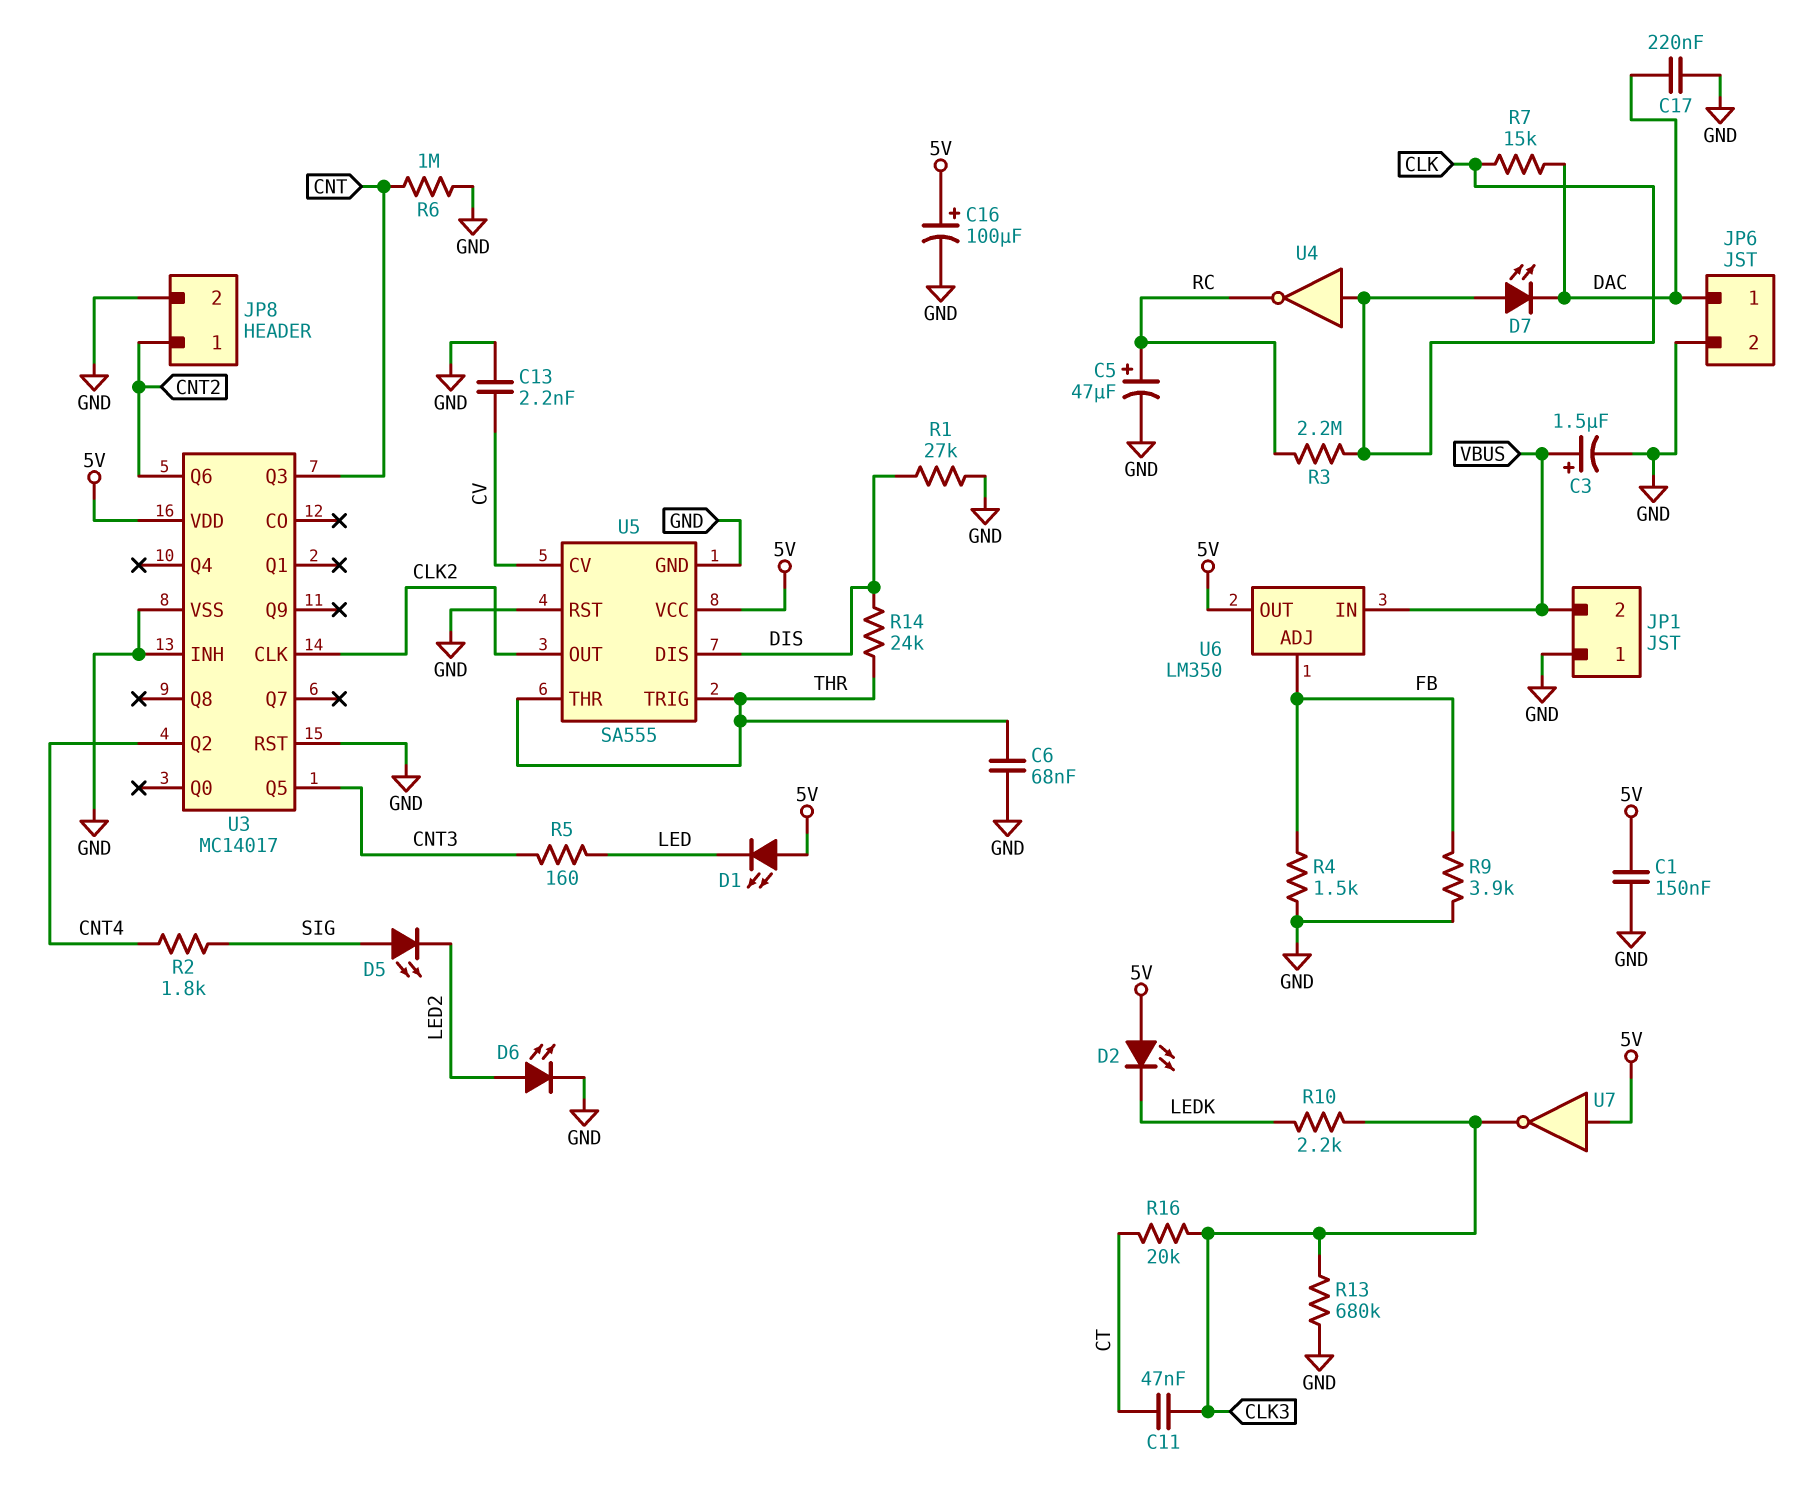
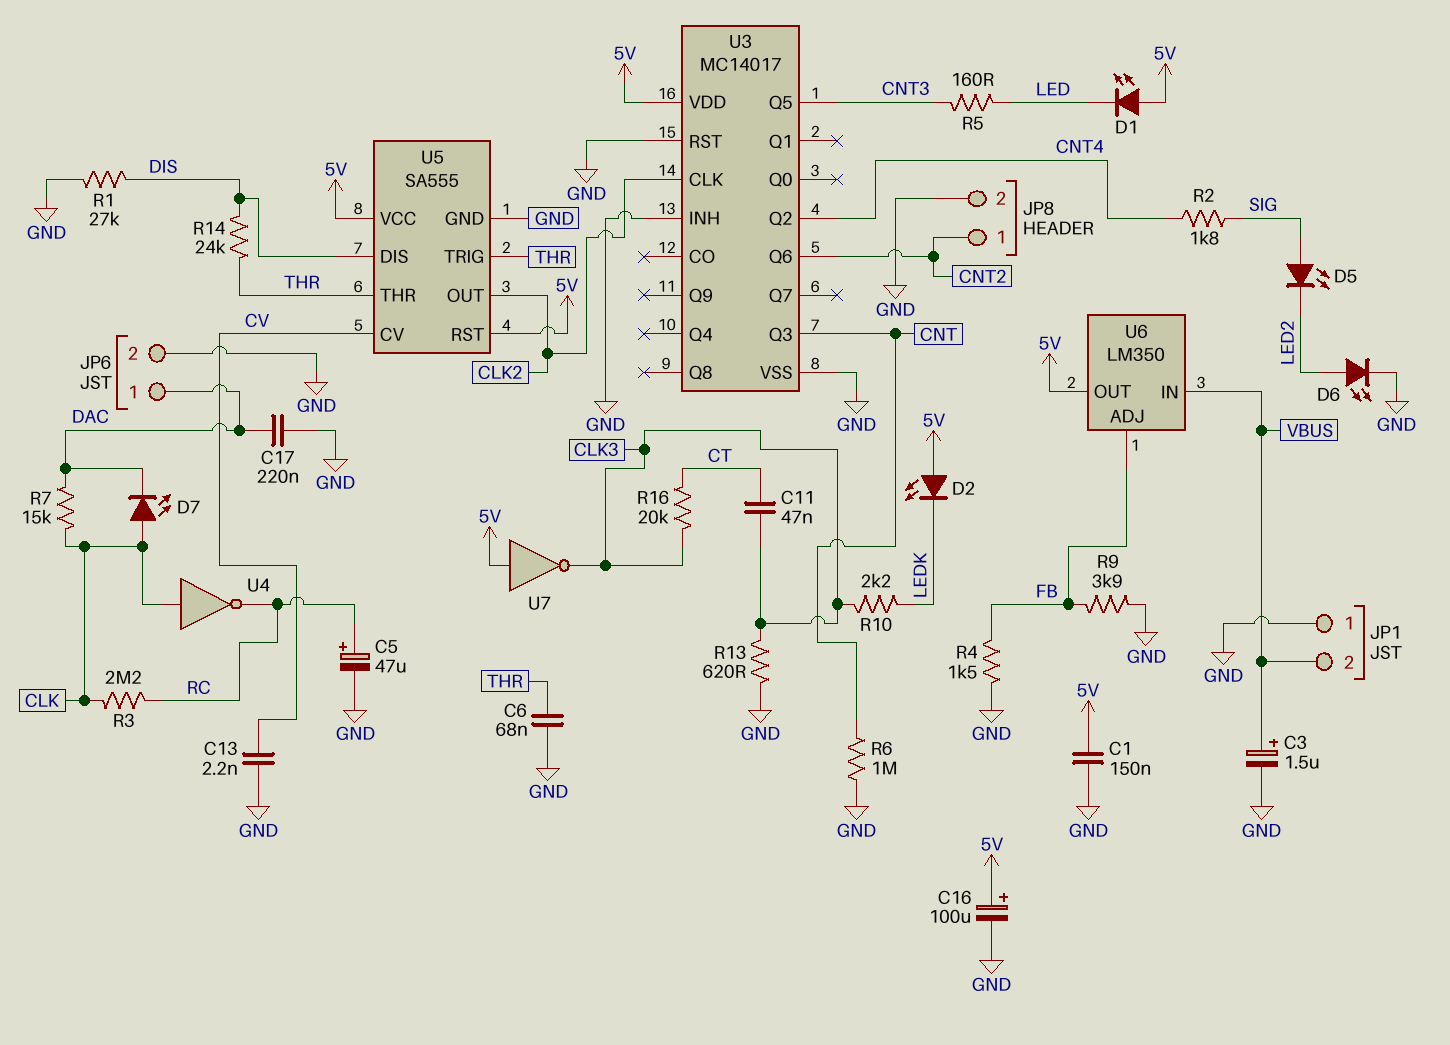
R13: 680k (CLK3, GND) -> 620 (CLK3, GND)
U5 pin RST: GND -> 5V

